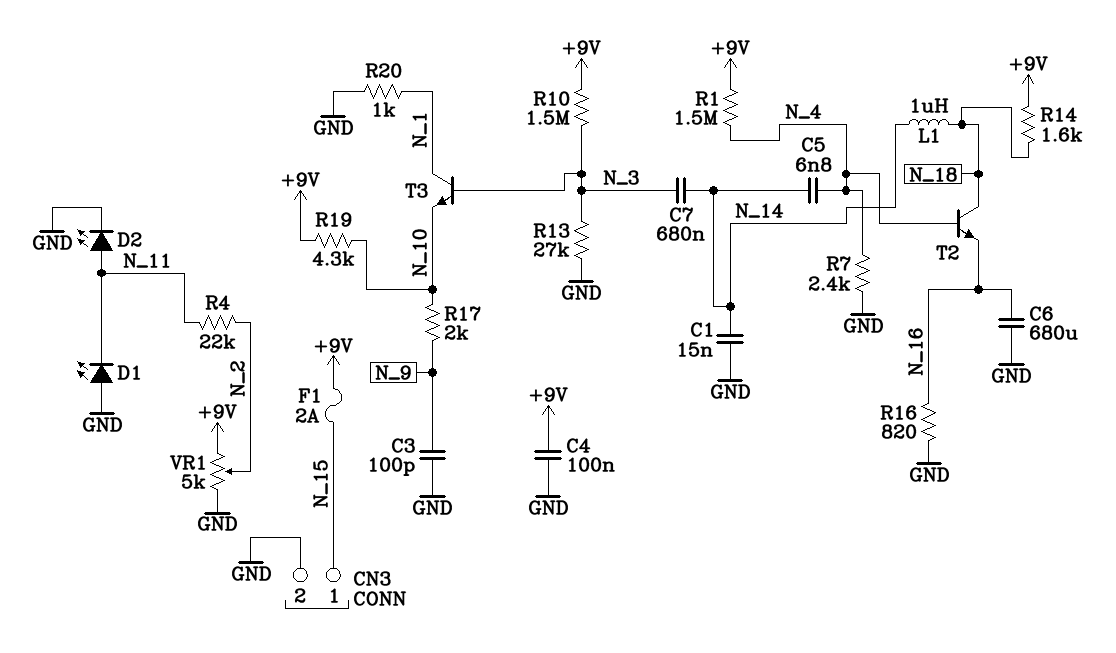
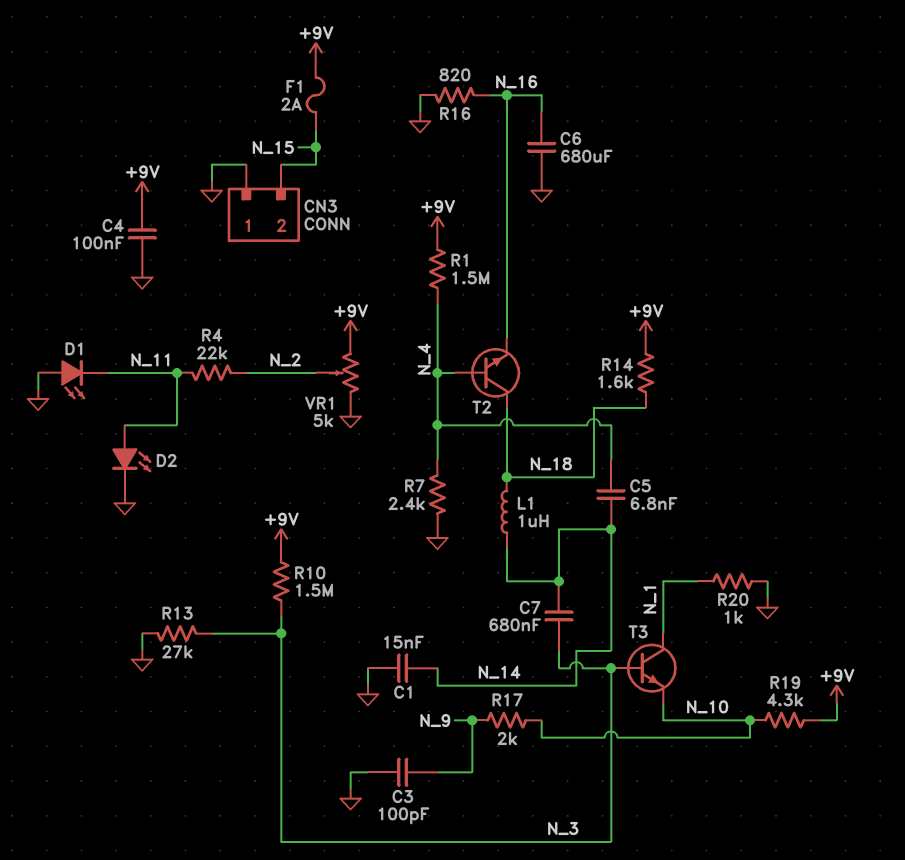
CN3 pin 1: N_15 -> GND
CN3 pin 2: GND -> N_15

